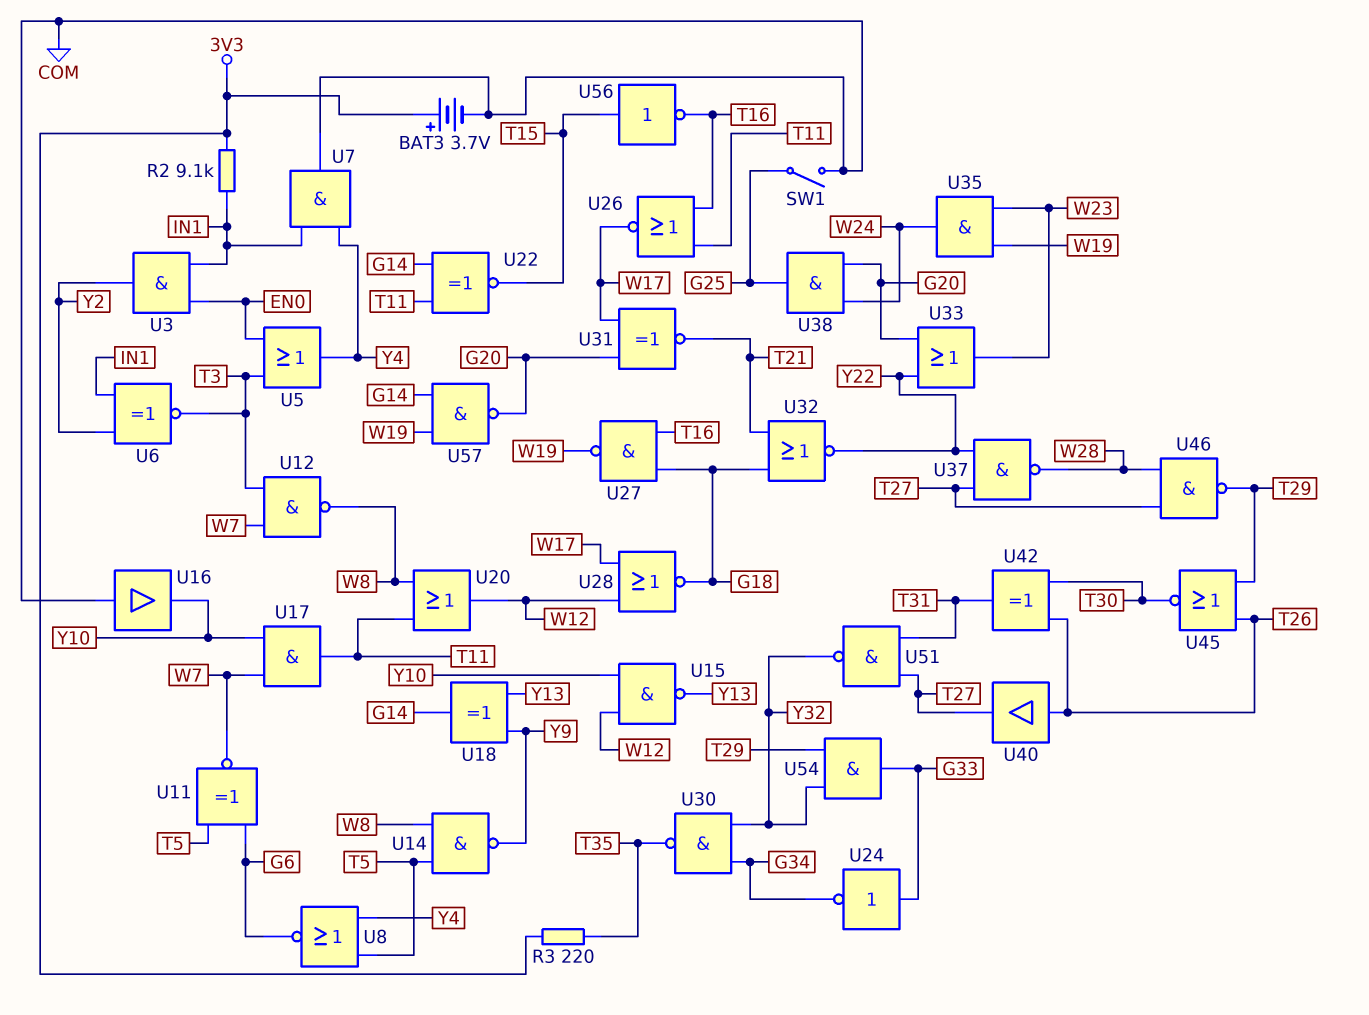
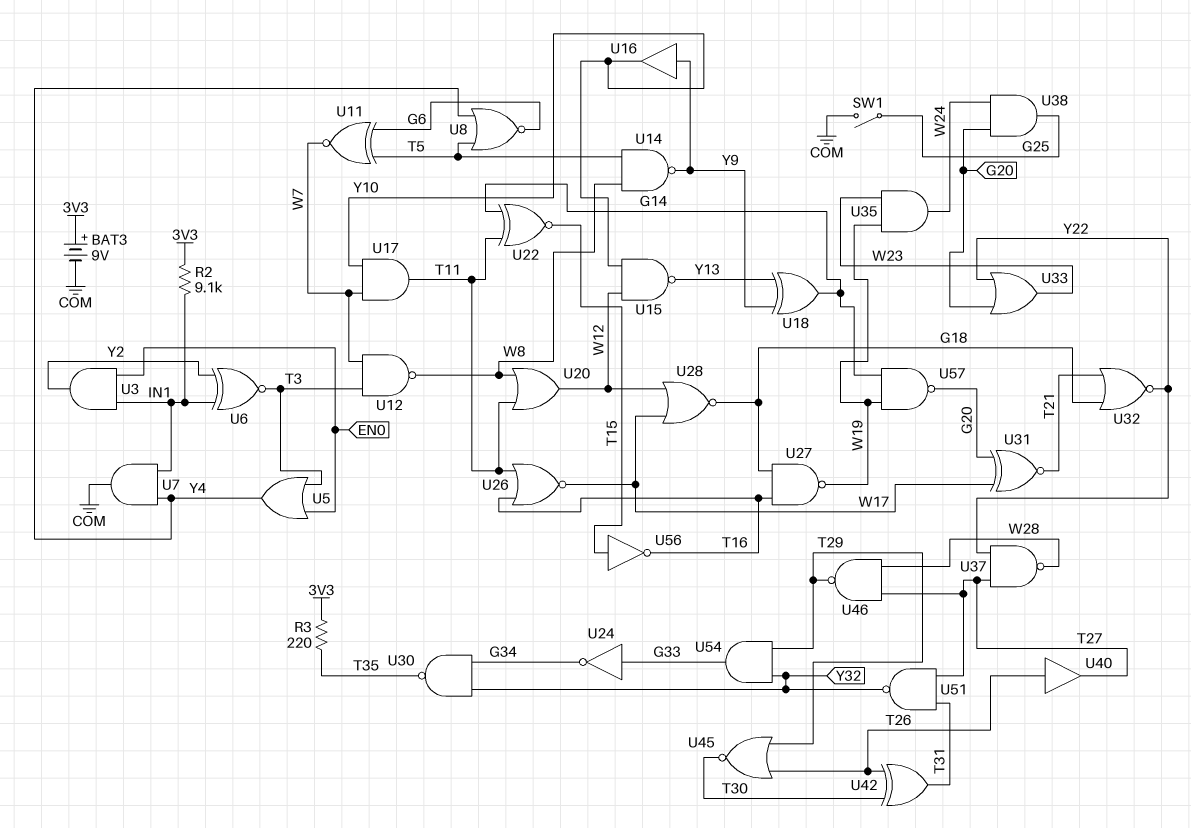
BAT3: 3.7V (plus 3V3, minus COM) -> 9V (plus 3V3, minus COM)
U16: buffer (in COM, out Y10) -> buffer (in Y9, out Y10)

